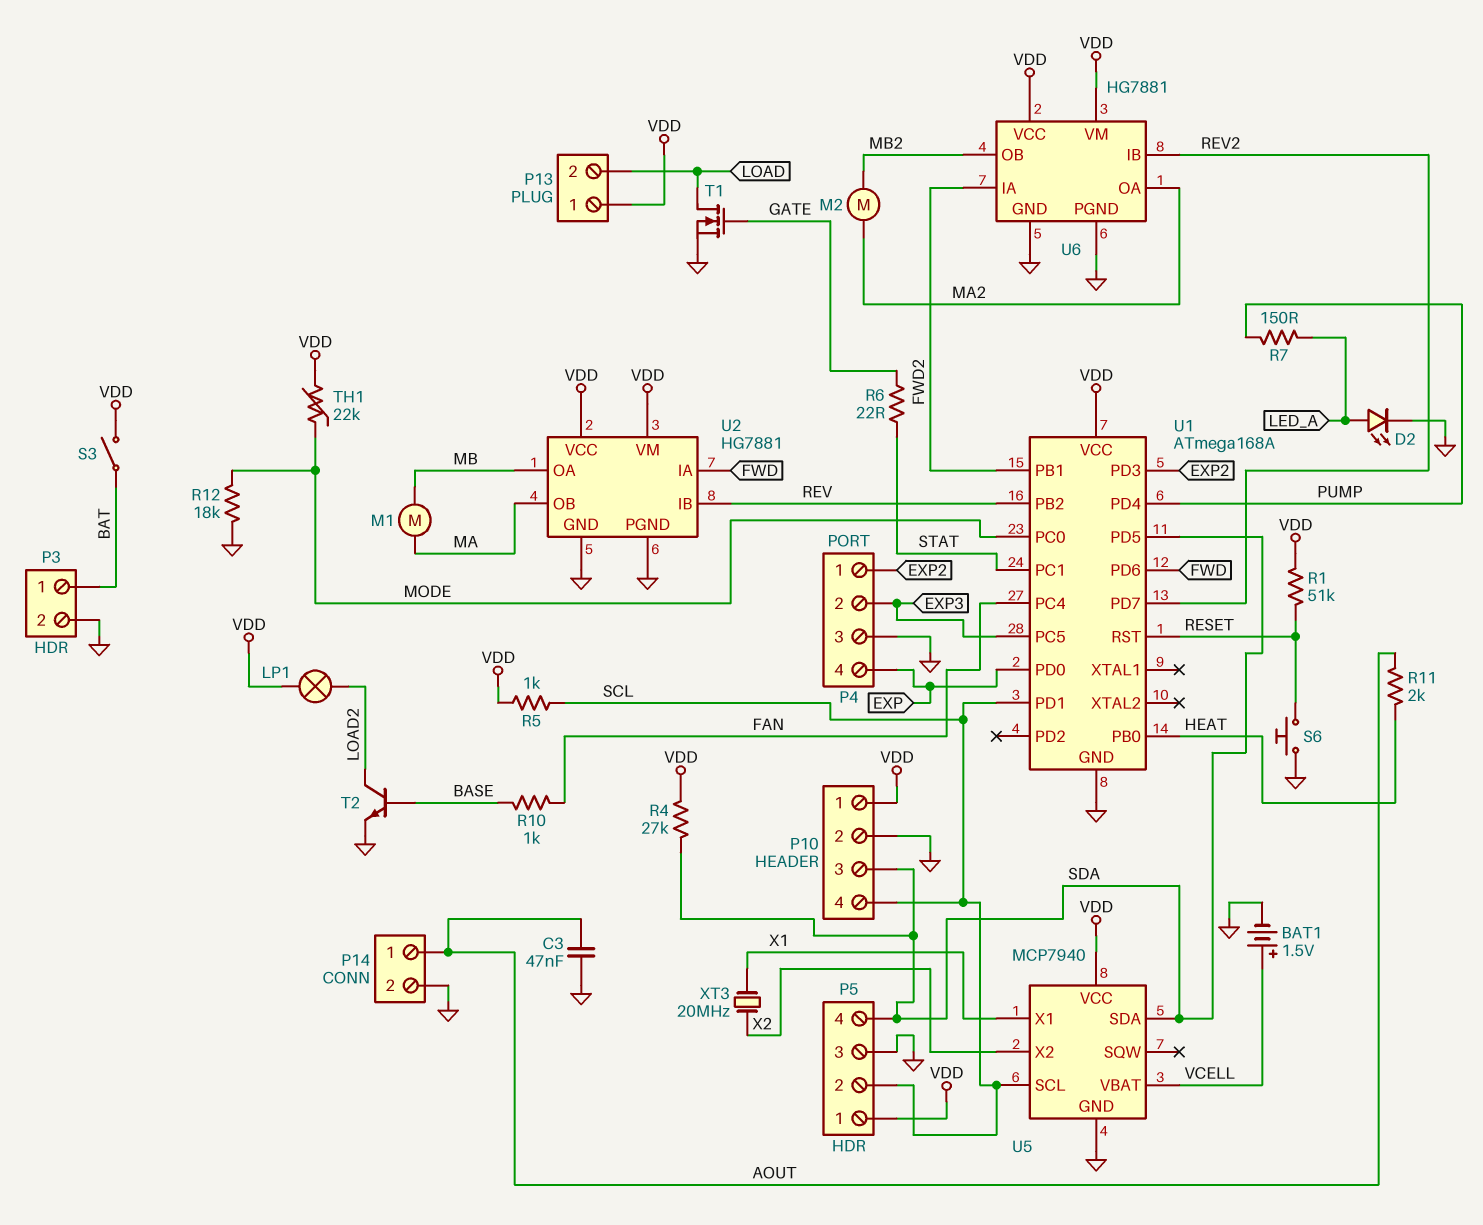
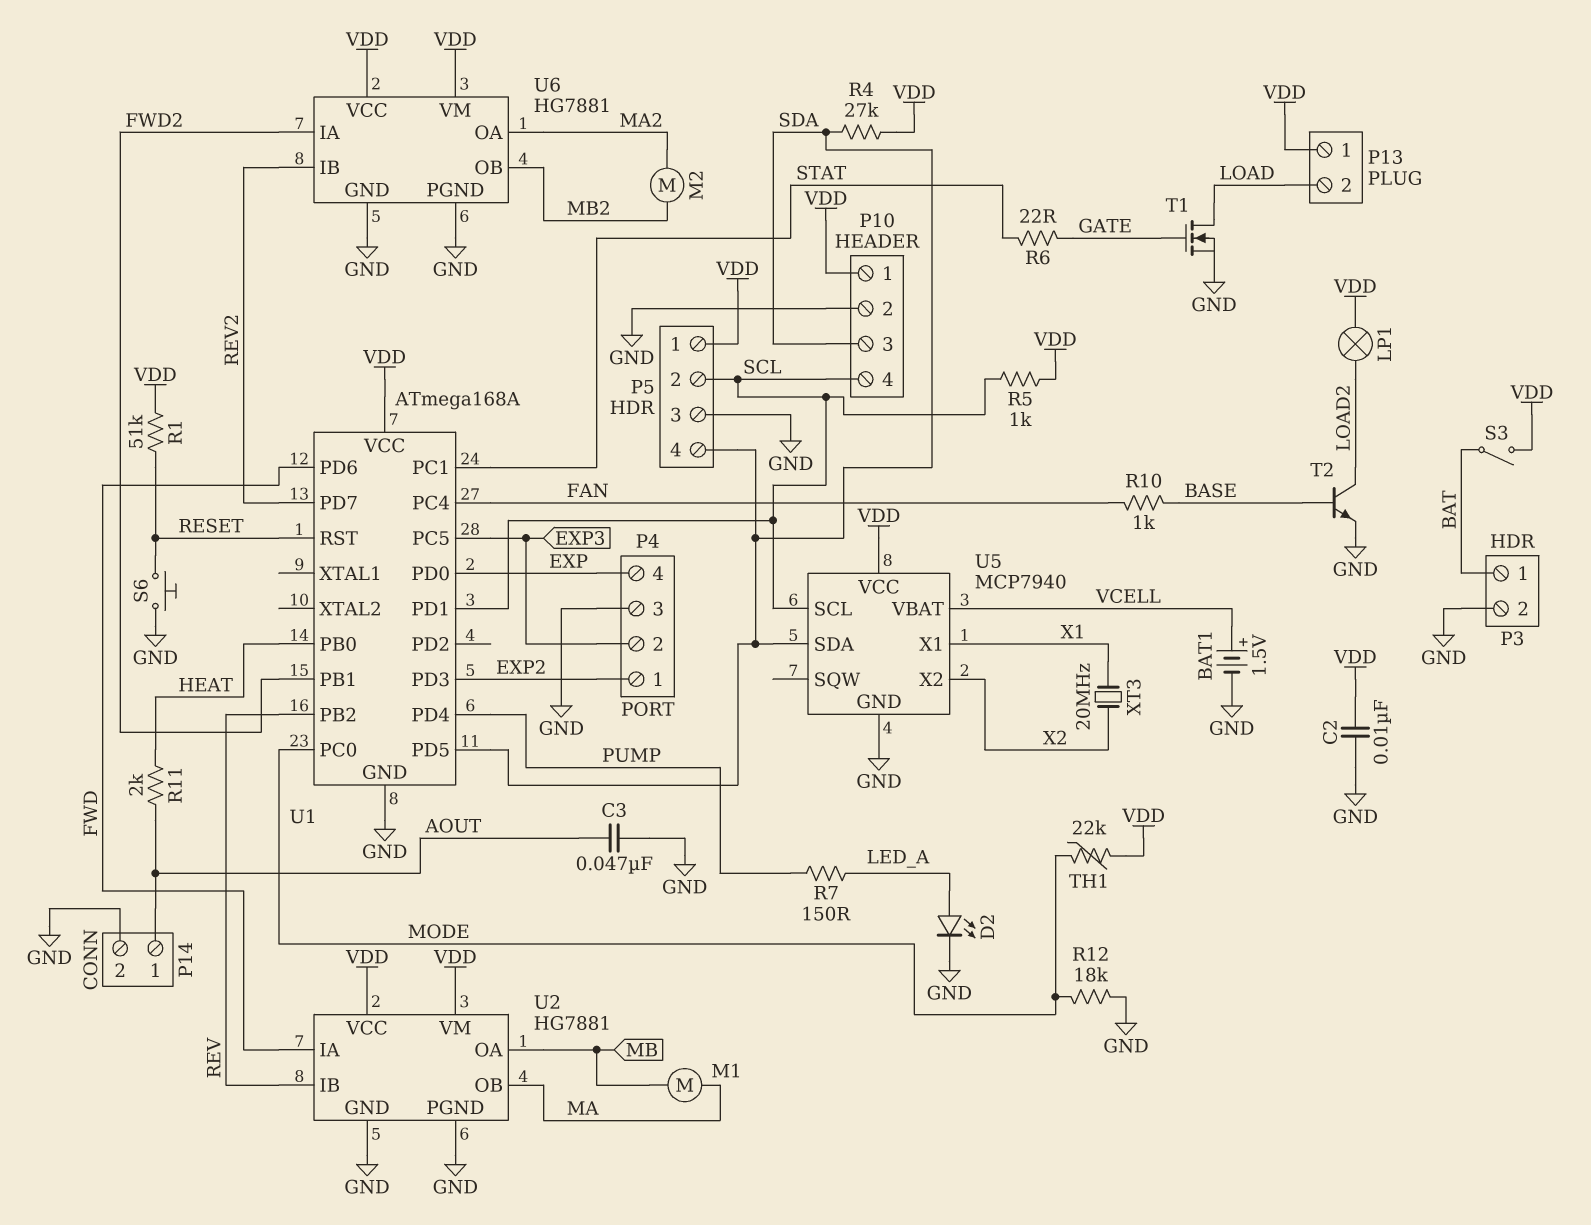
C2: none -> 10nF (GND, VDD)

